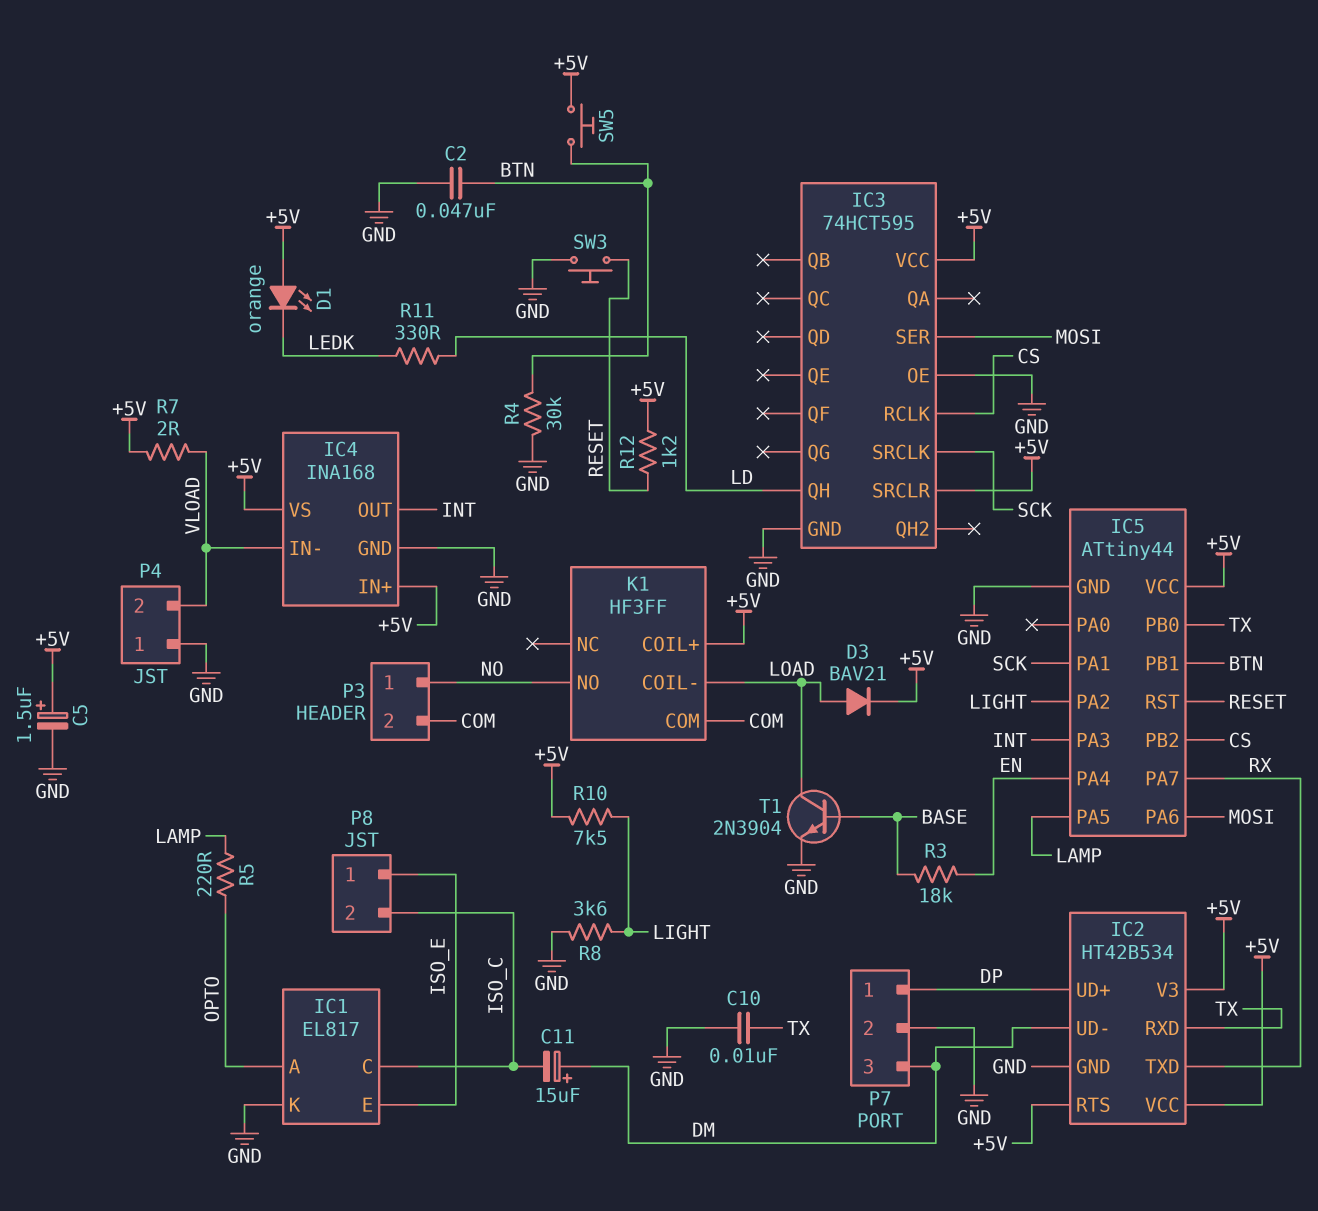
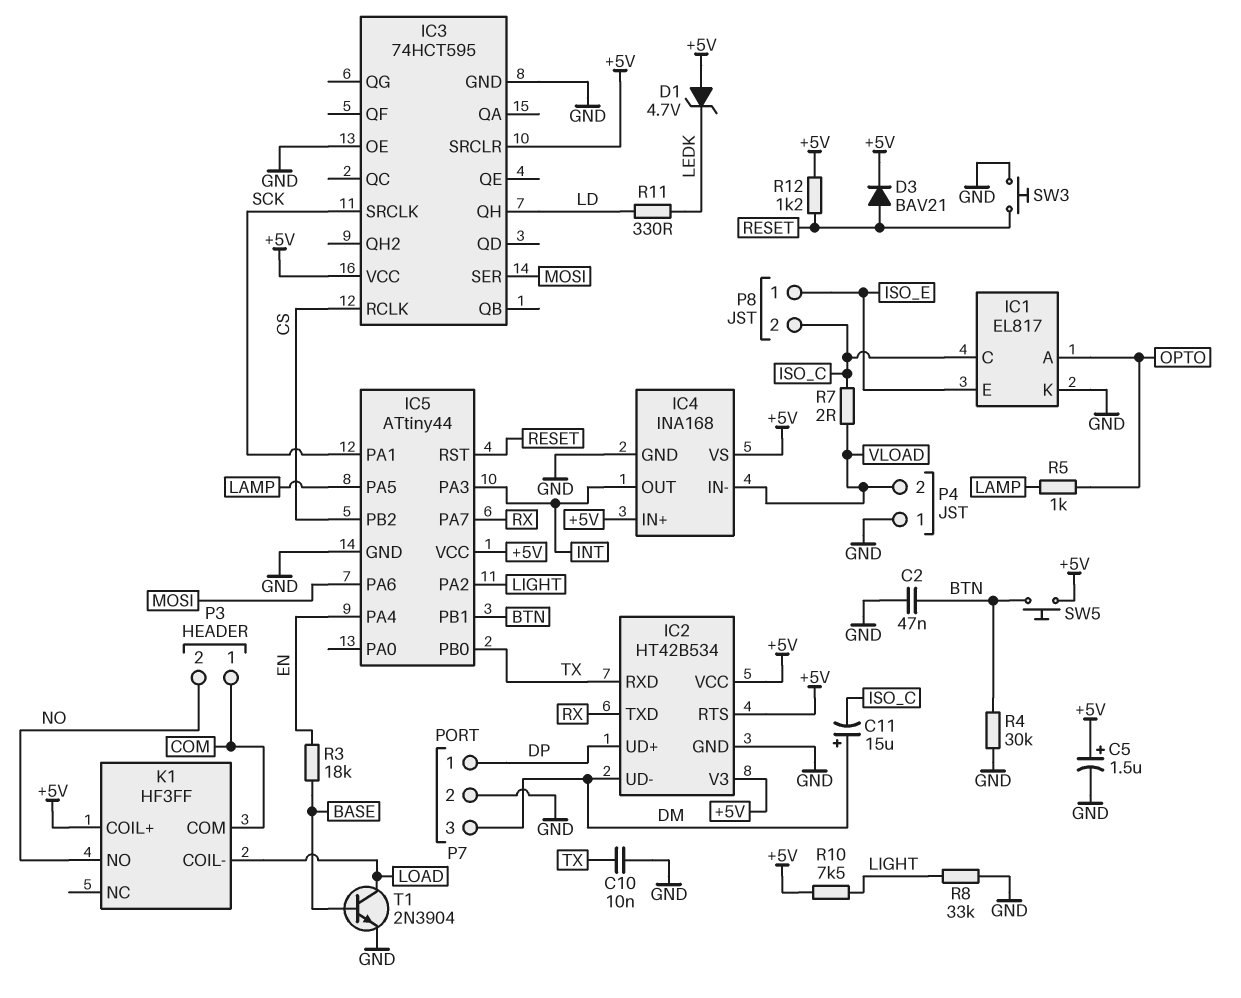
D1: LED orange (A +5V, K LEDK) -> zener 4.7V (A +5V, K LEDK)
D3: diode BAV21 (A LOAD, K +5V) -> diode BAV21 (A RESET, K +5V)
P3 pin 1: NO -> COM
P3 pin 2: COM -> NO
R5: 220 (LAMP, OPTO) -> 1k (LAMP, OPTO)
R7: 2 (+5V, VLOAD) -> 2 (ISO_C, VLOAD)
R8: 3.6k (GND, LIGHT) -> 33k (GND, LIGHT)

